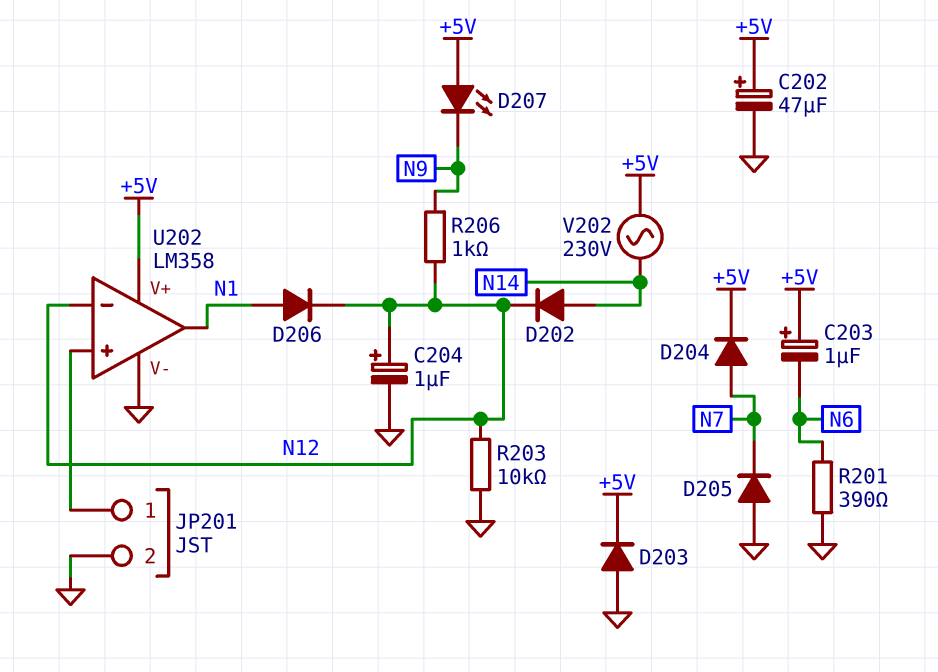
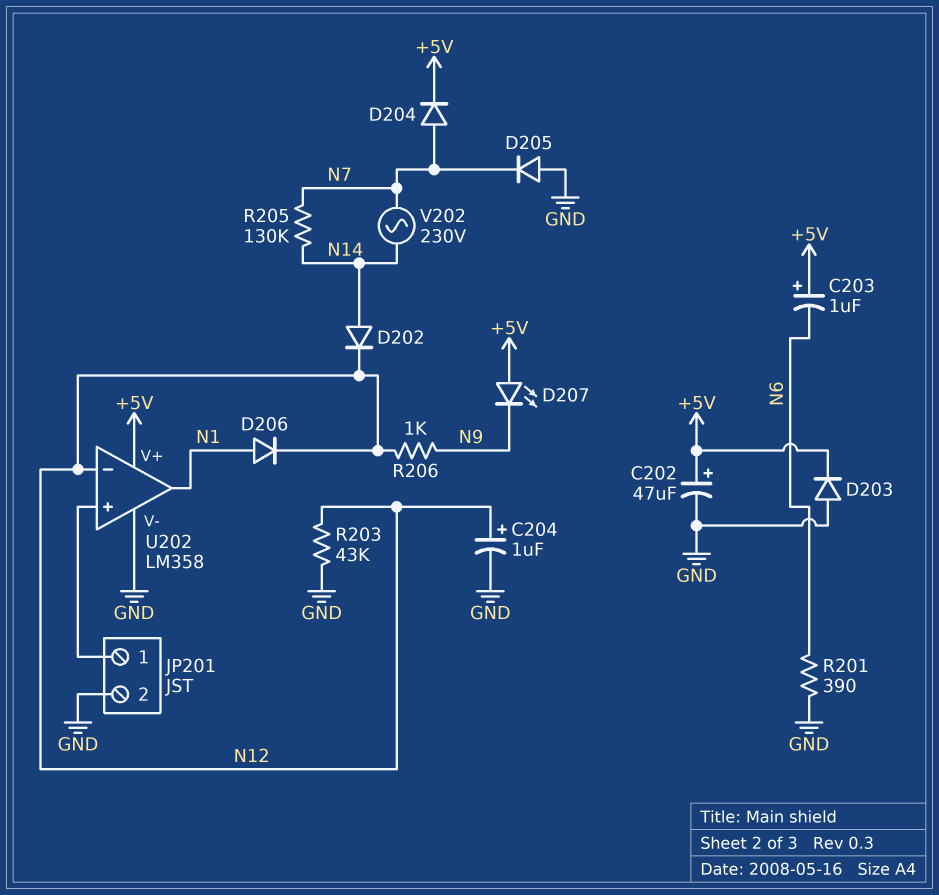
R203: 10k (GND, N12) -> 43k (GND, N12)
R205: none -> 130k (N7, N14)
V202: AC 230V (+5V, N14) -> AC 230V (N7, N14)

